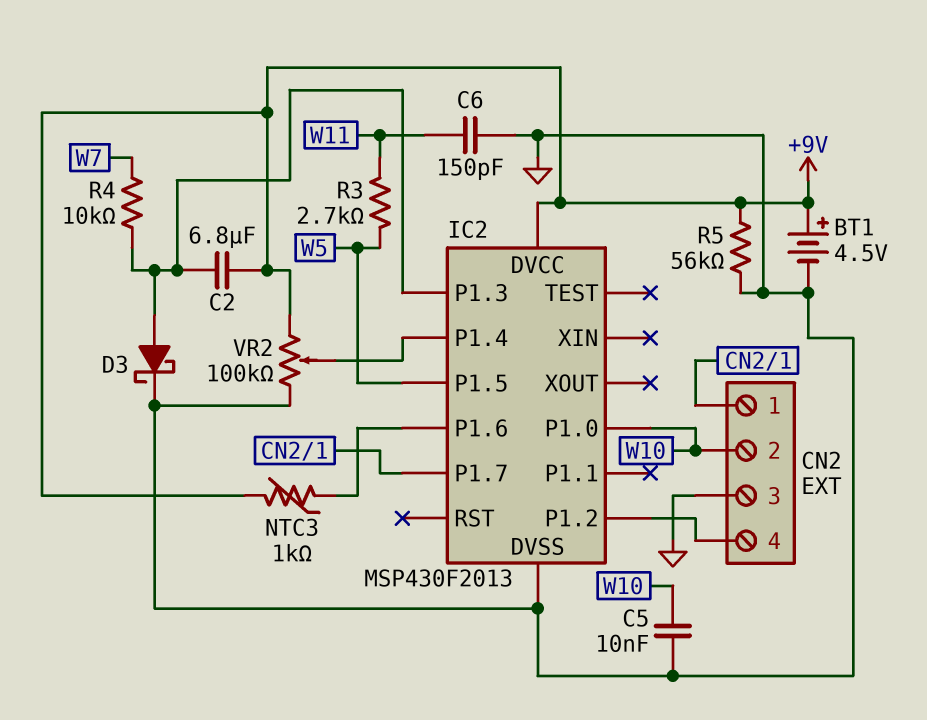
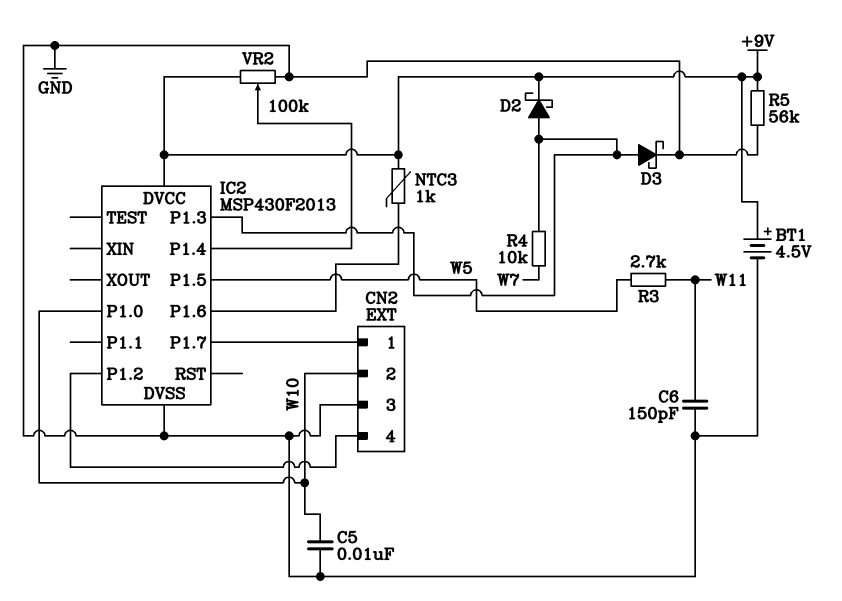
C2: 6.8uF (+9V, IC2/P1.3) -> none
D2: none -> schottky (A IC2/P1.3, K +9V)

